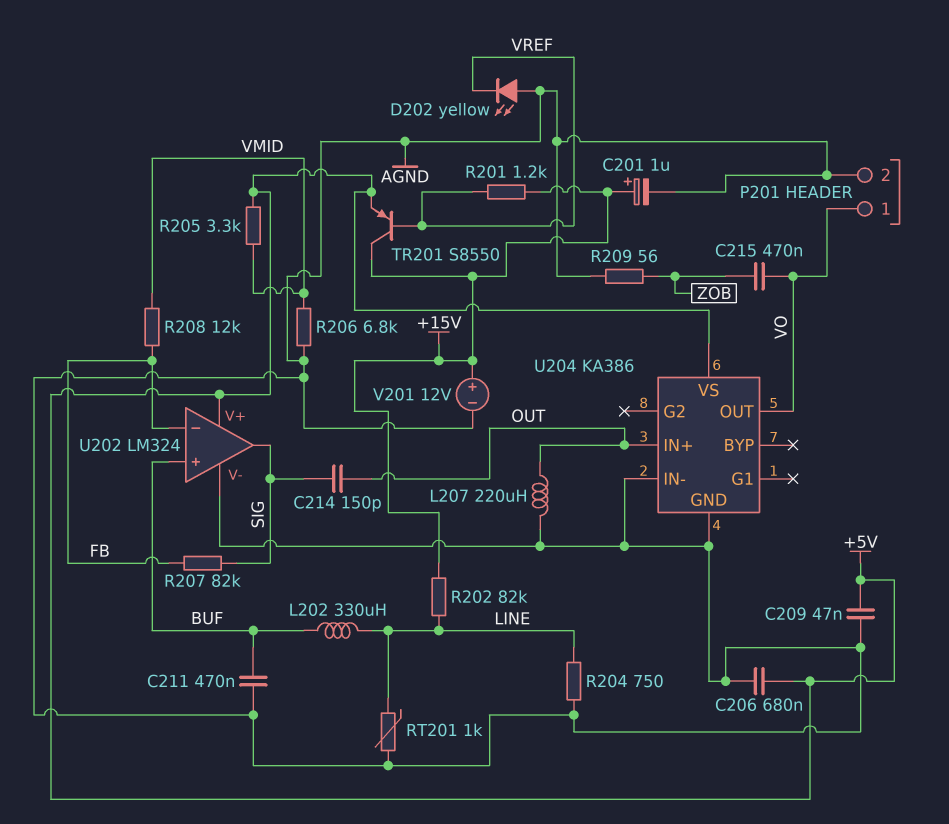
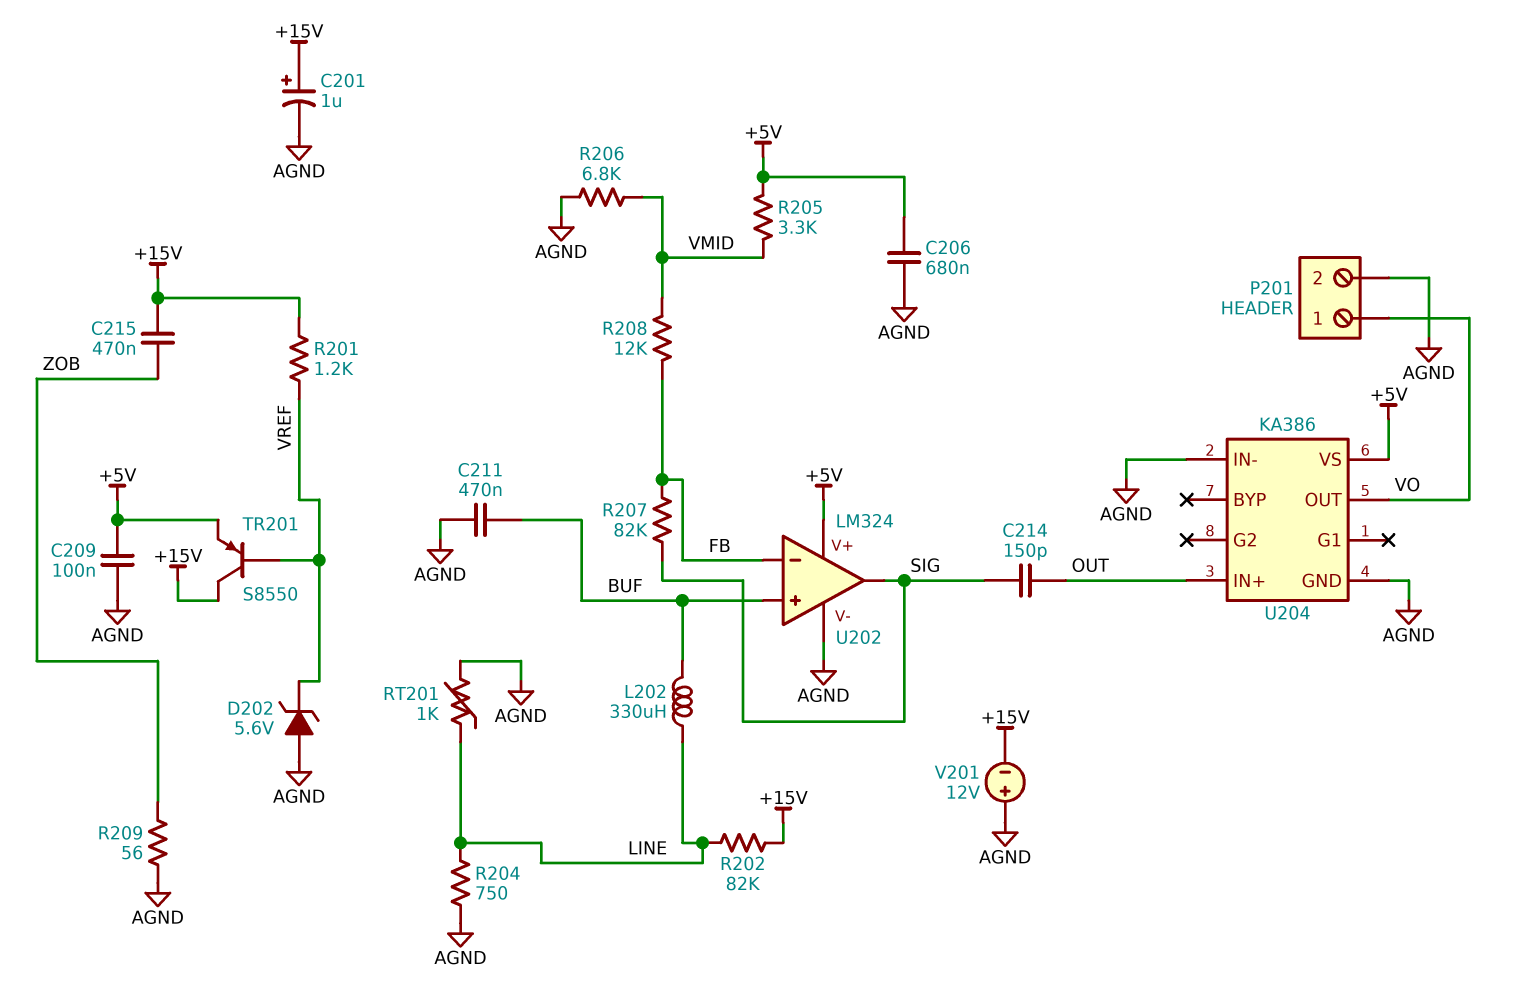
C209: 47nF (+5V, AGND) -> 100nF (+5V, AGND)
C215: 470nF (VO, ZOB) -> 470nF (+15V, ZOB)
D202: LED yellow (A AGND, K VREF) -> zener 5.6V (A AGND, K VREF)
L207: 220uH (AGND, OUT) -> none
V201: 12V (plus +15V, minus AGND) -> 12V (plus AGND, minus +15V)

